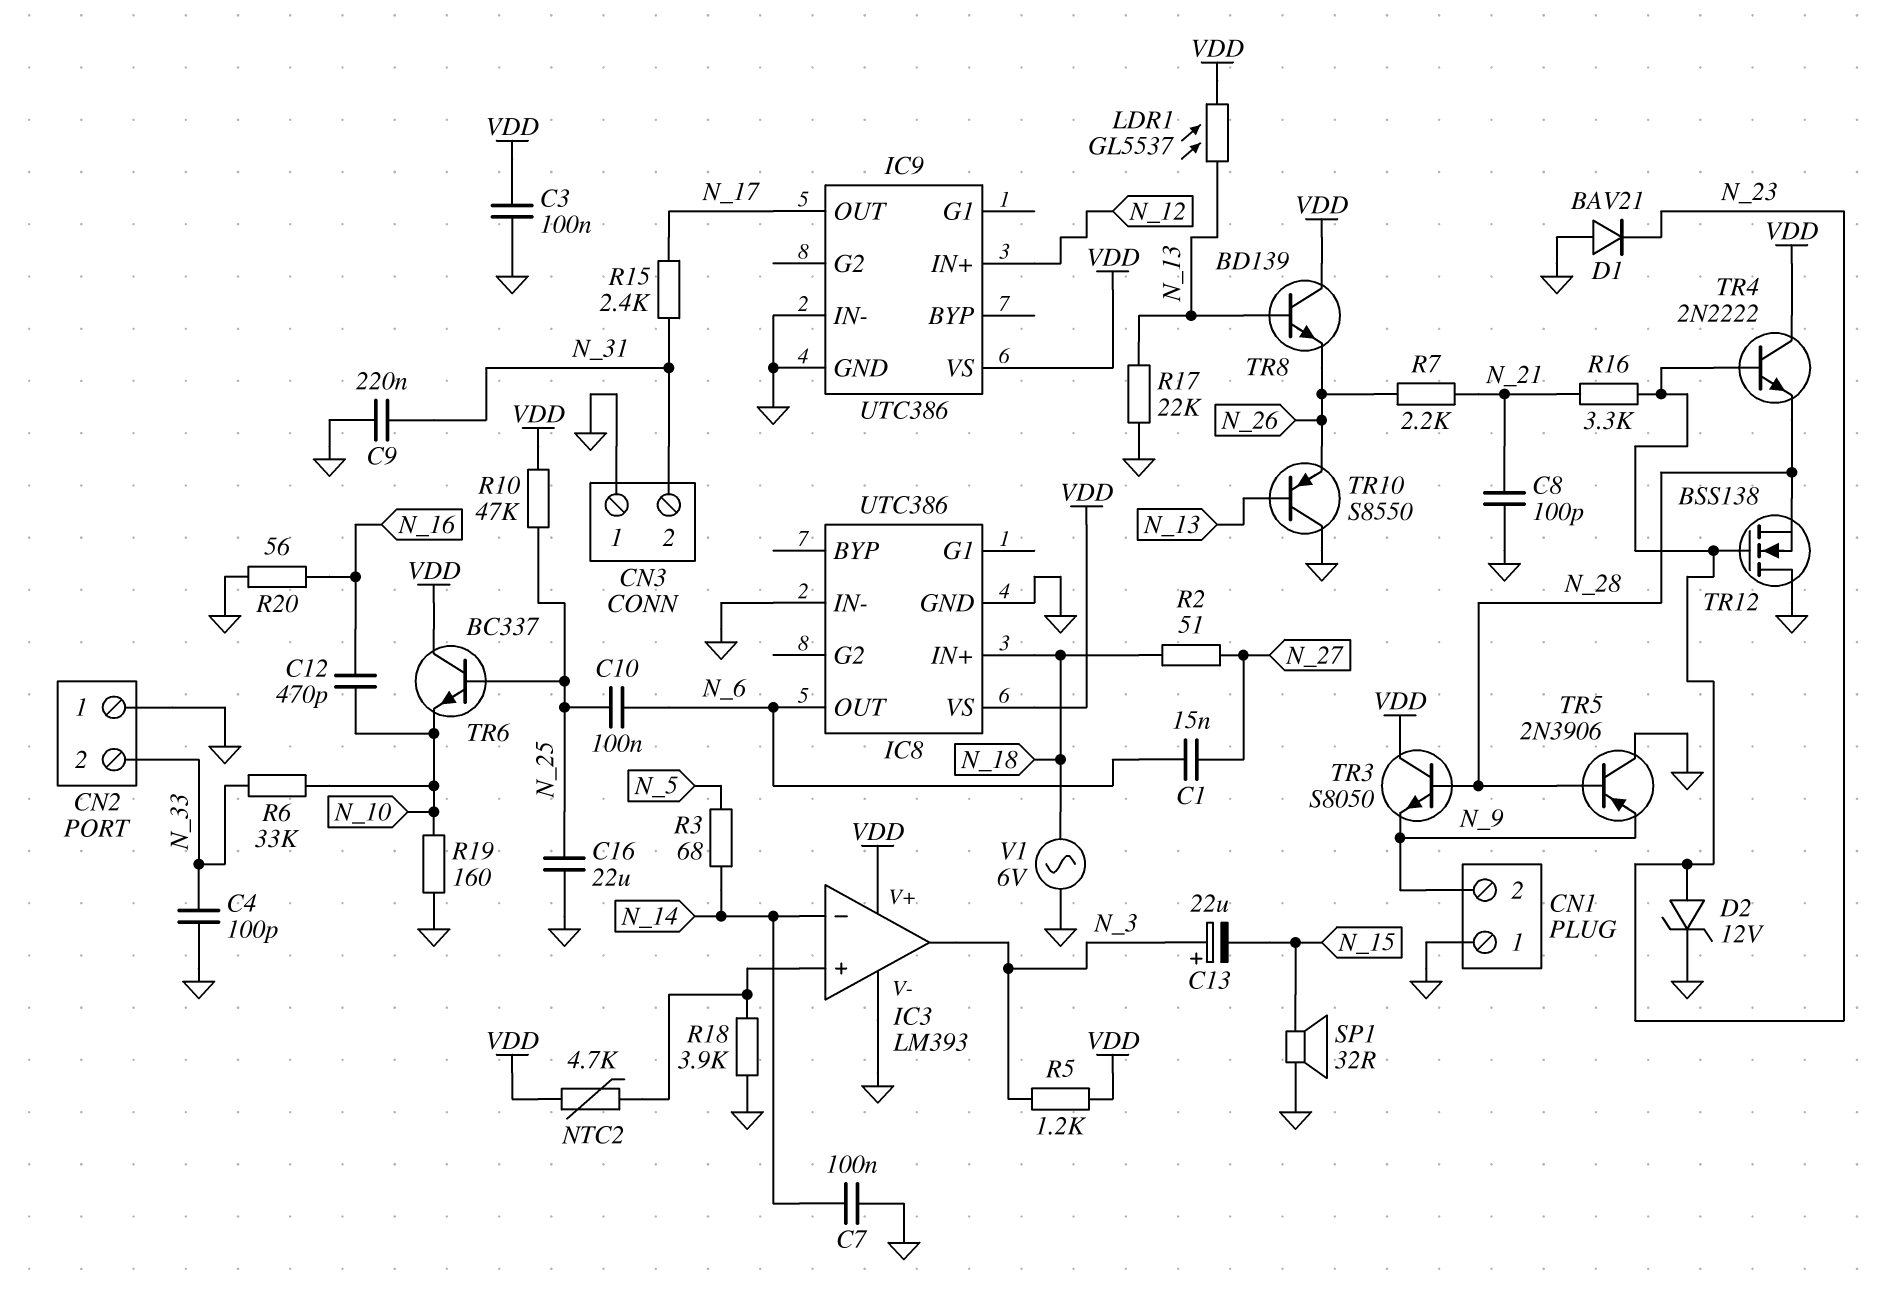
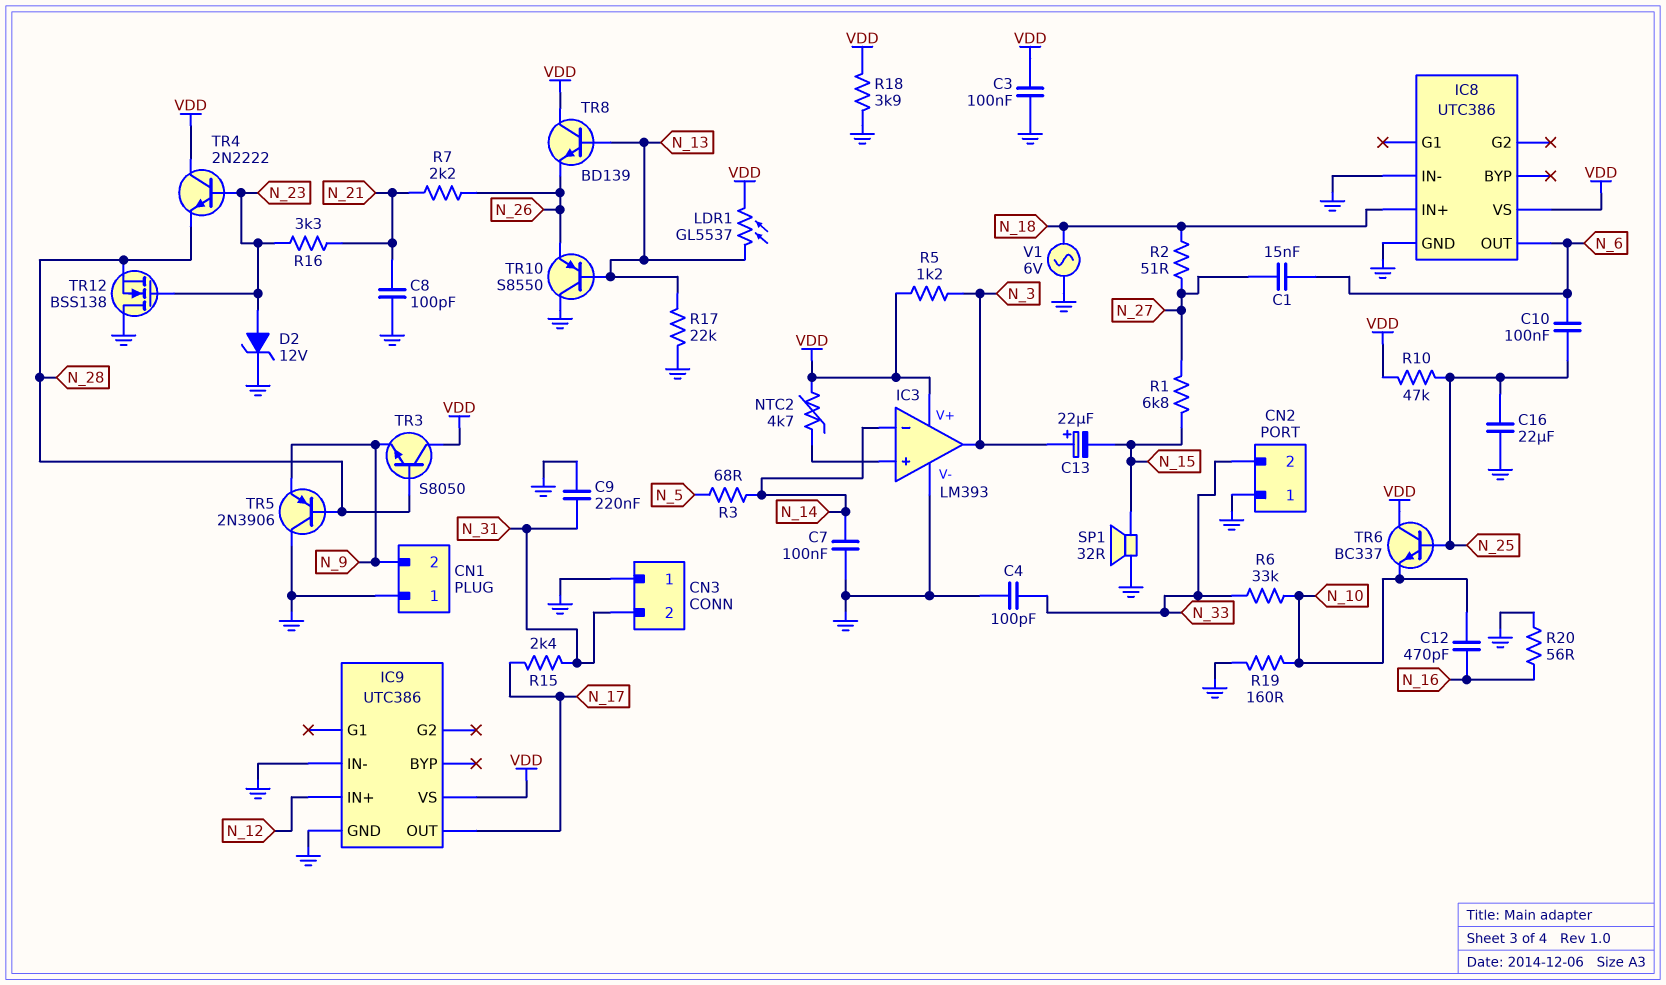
D1: diode BAV21 (A GND, K N_23) -> none
R1: none -> 6.8k (N_15, N_27)
R18: 3.9k (GND, IC3/in+) -> 3.9k (GND, VDD)

